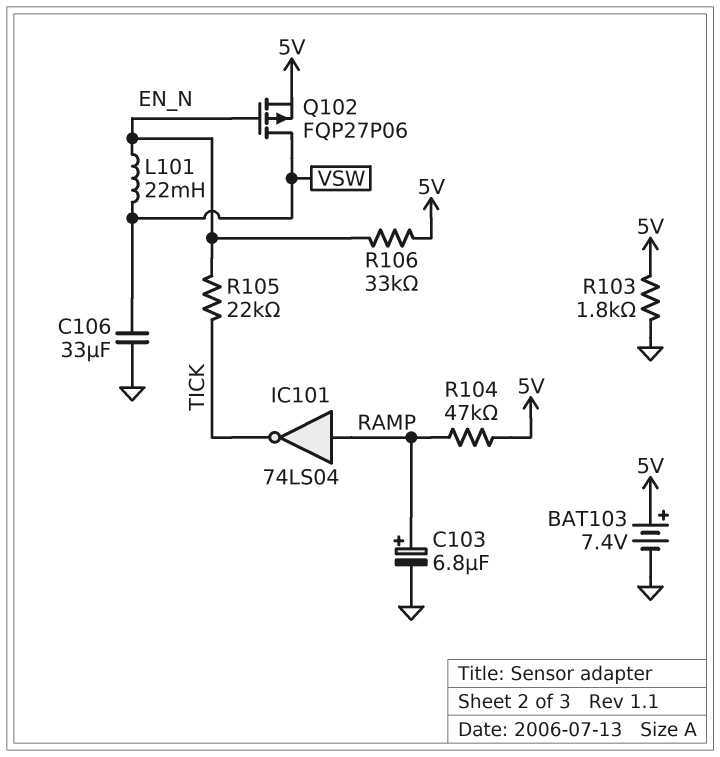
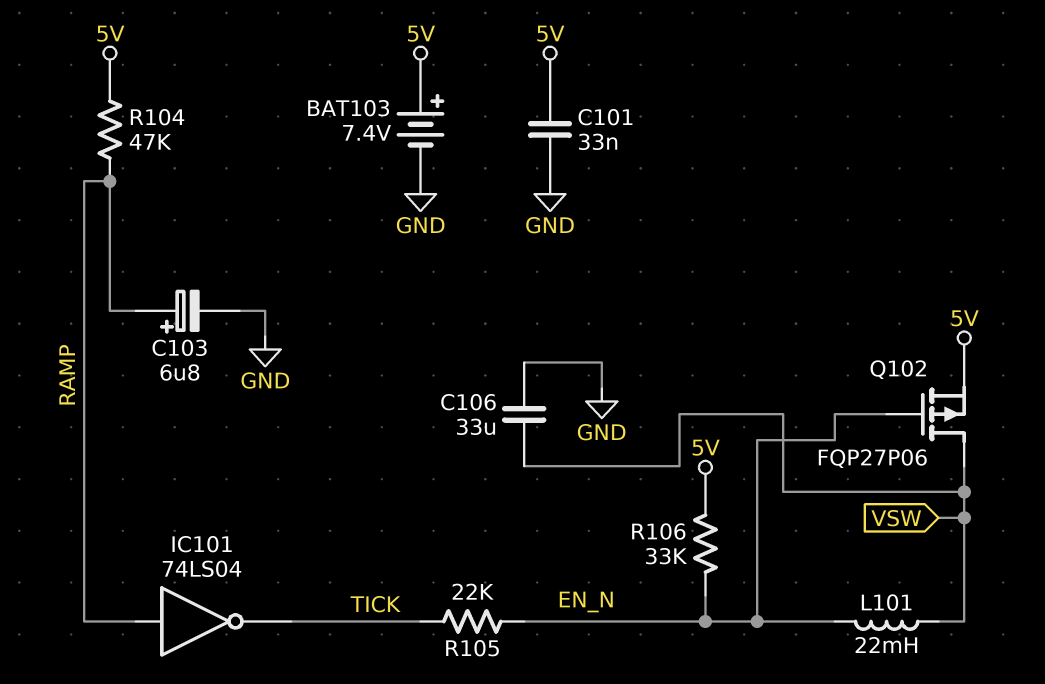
C101: none -> 33nF (5V, GND)
R103: 1.8k (5V, GND) -> none

